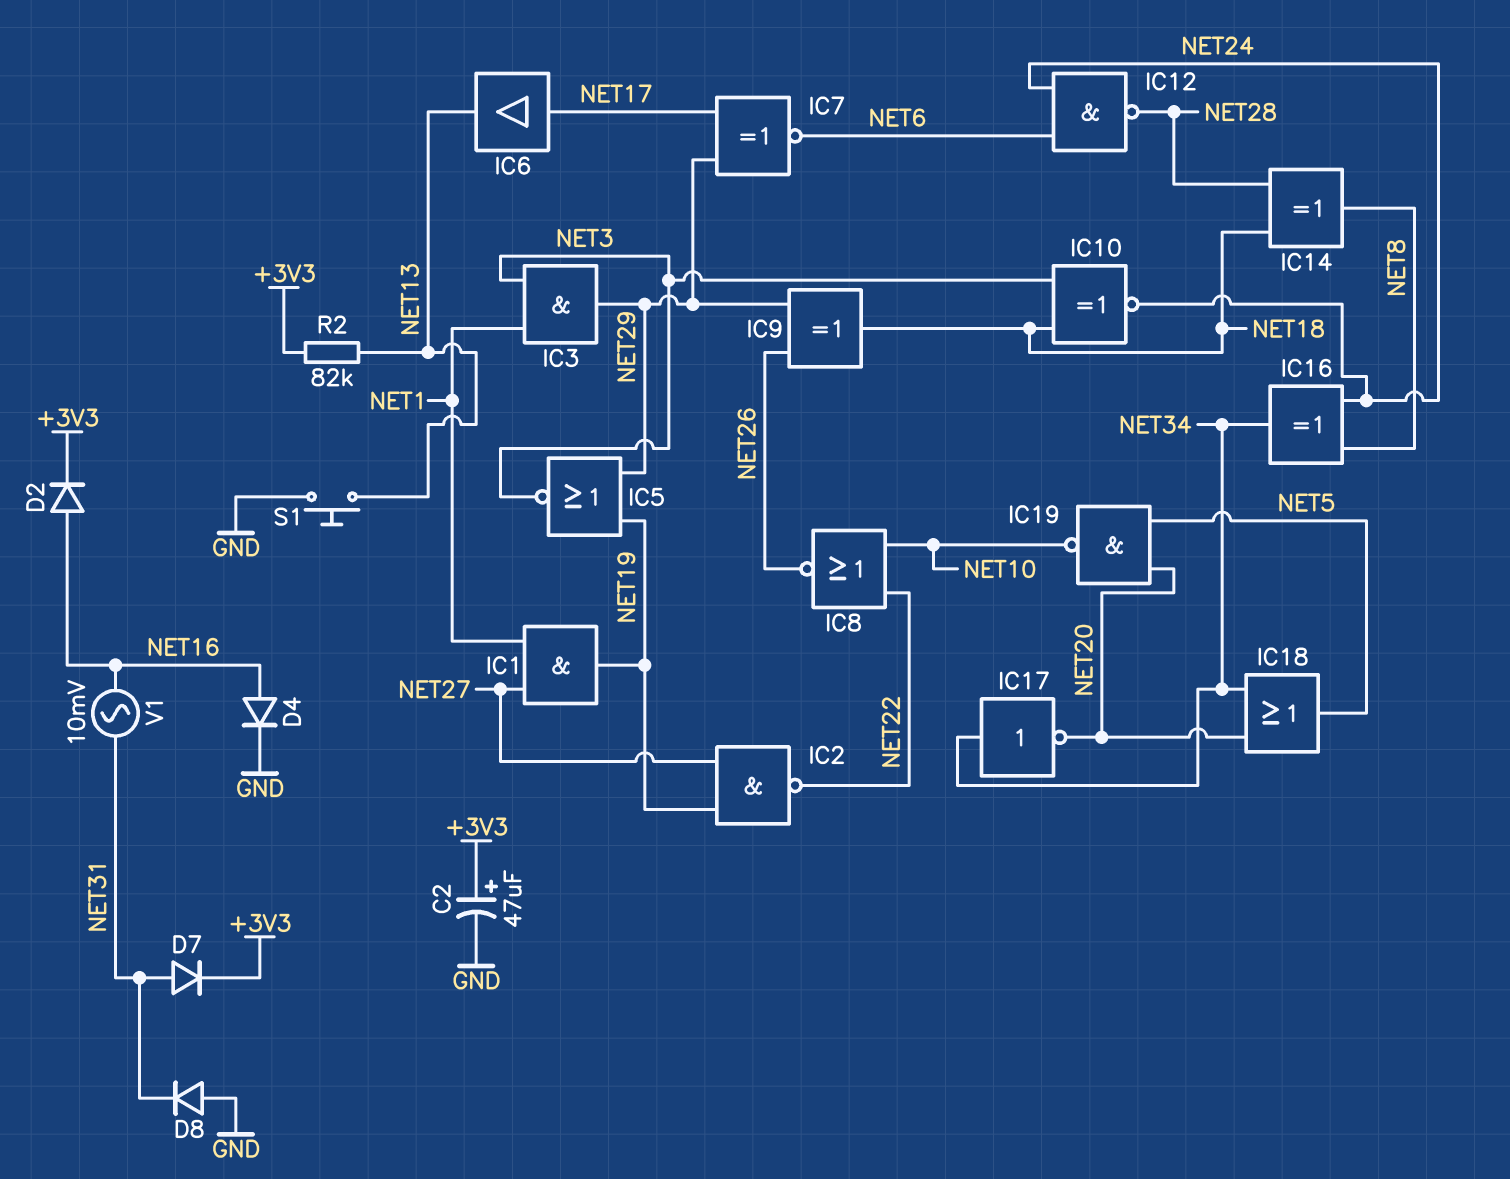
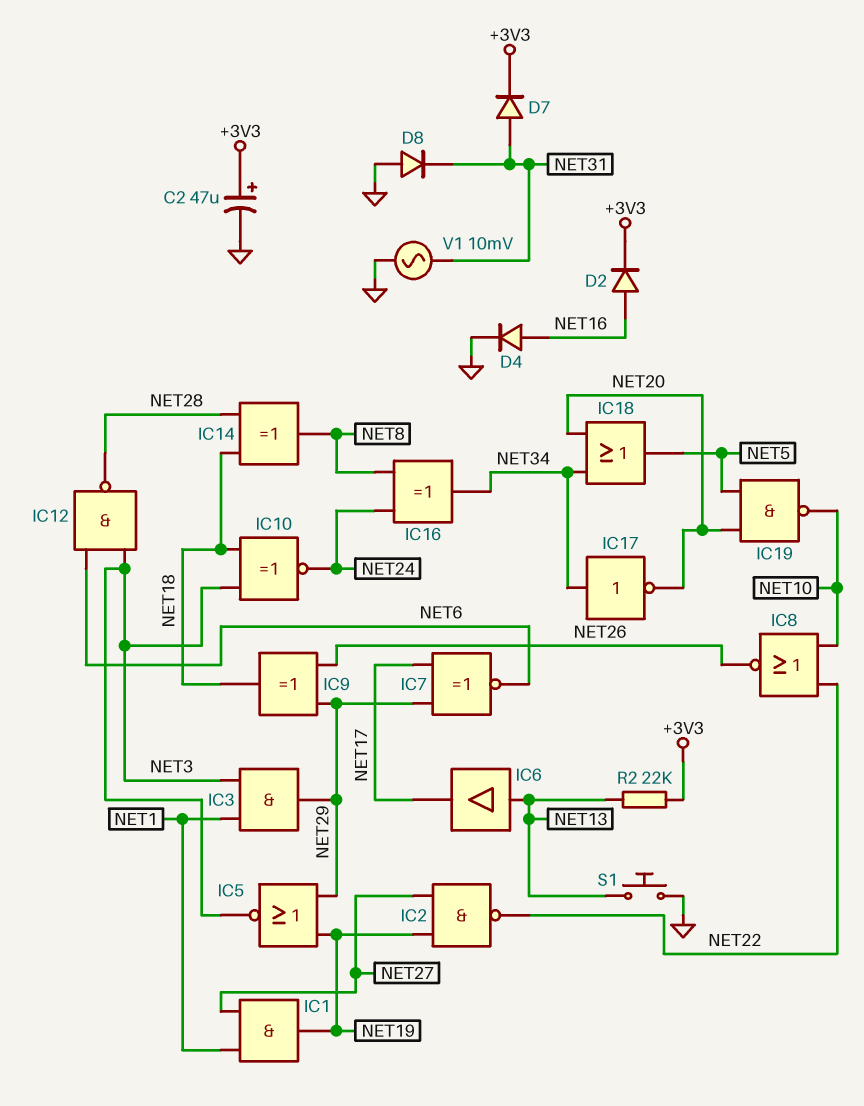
IC6: buffer (in NET17, out NET13) -> buffer (in NET13, out NET17)
IC12: NAND (in NET6, in NET24, out NET28) -> NAND (in NET3, in NET6, out NET28)
R2: 82k (+3V3, NET13) -> 22k (+3V3, NET13)
V1: AC 10mV (NET16, NET31) -> AC 10mV (GND, NET31)

